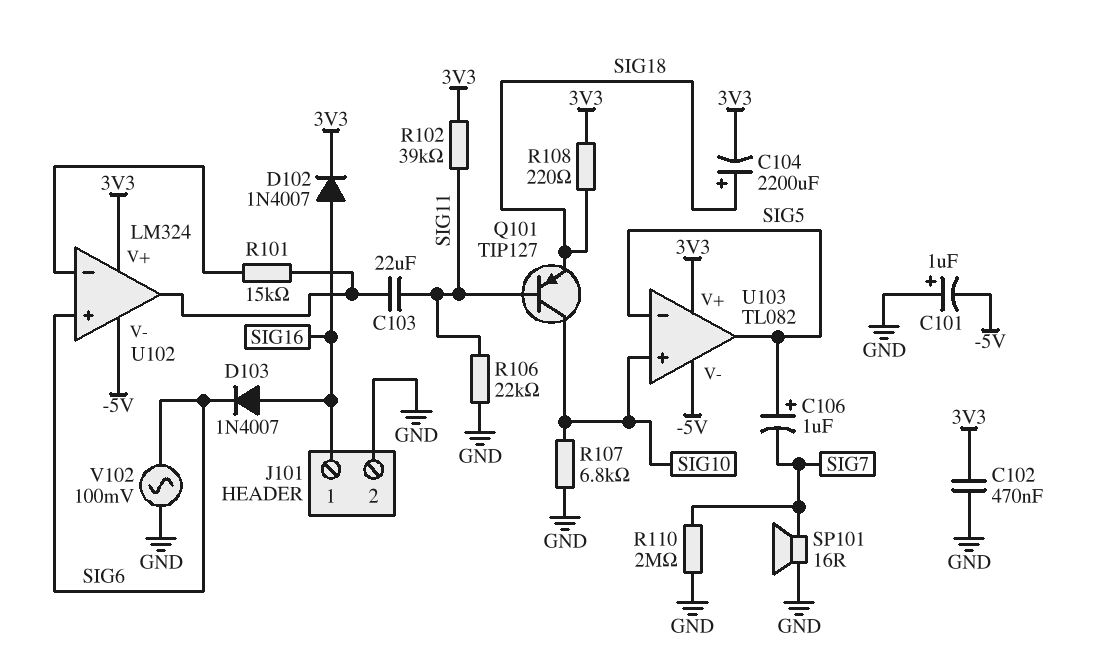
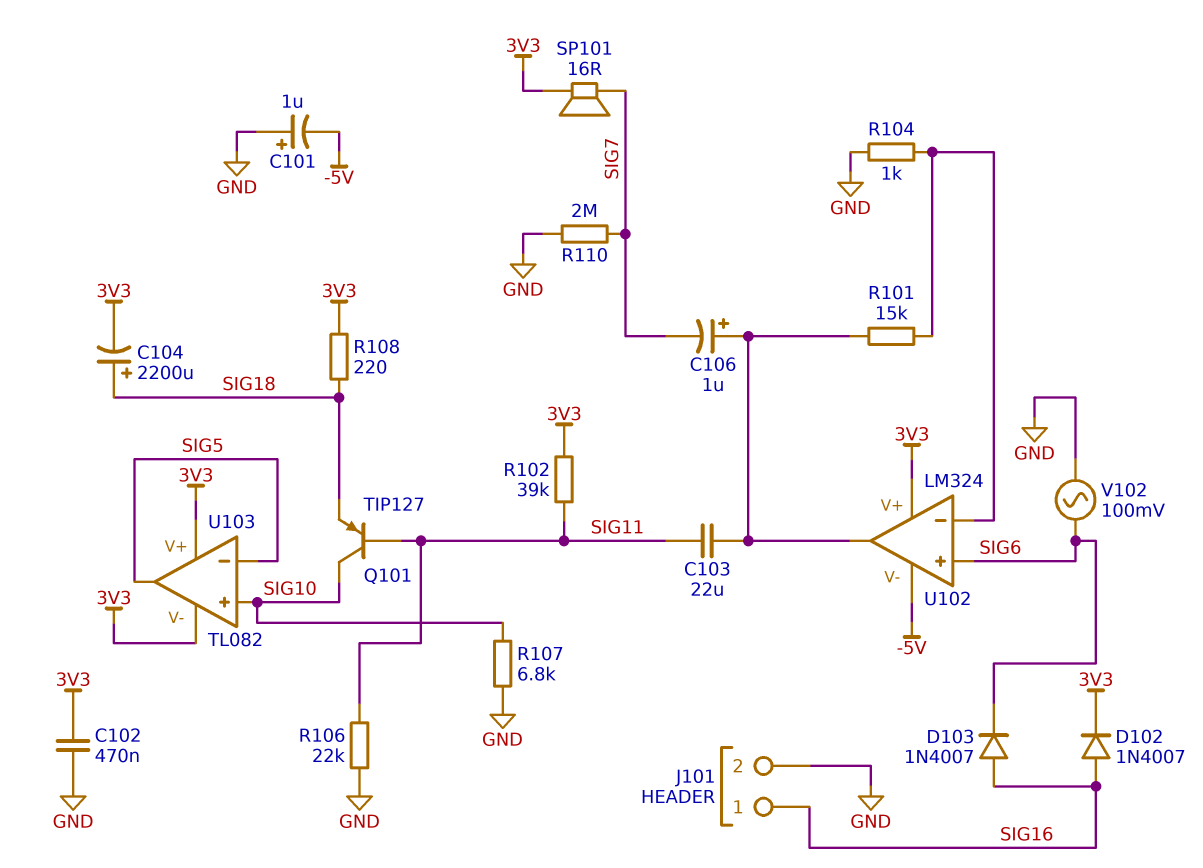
C106: 1uF (plus SIG5, minus SIG7) -> 1uF (plus U102/out, minus SIG7)
R104: none -> 1k (GND, U102/in-)
SP101: speaker 16R (GND, SIG7) -> speaker 16R (3V3, SIG7)
U103 pin V-: -5V -> 3V3

